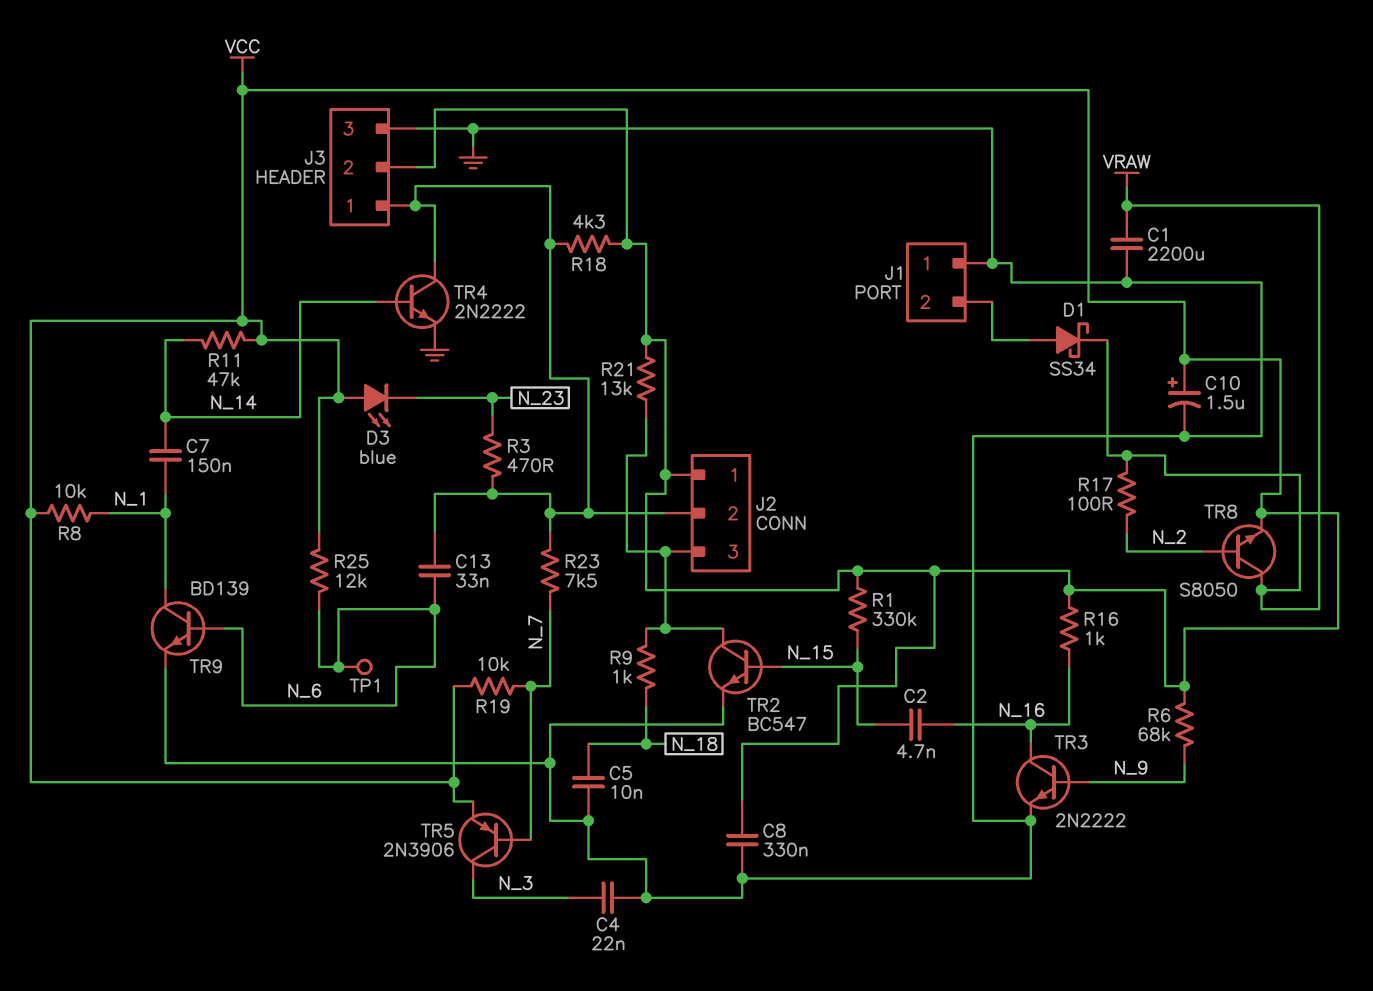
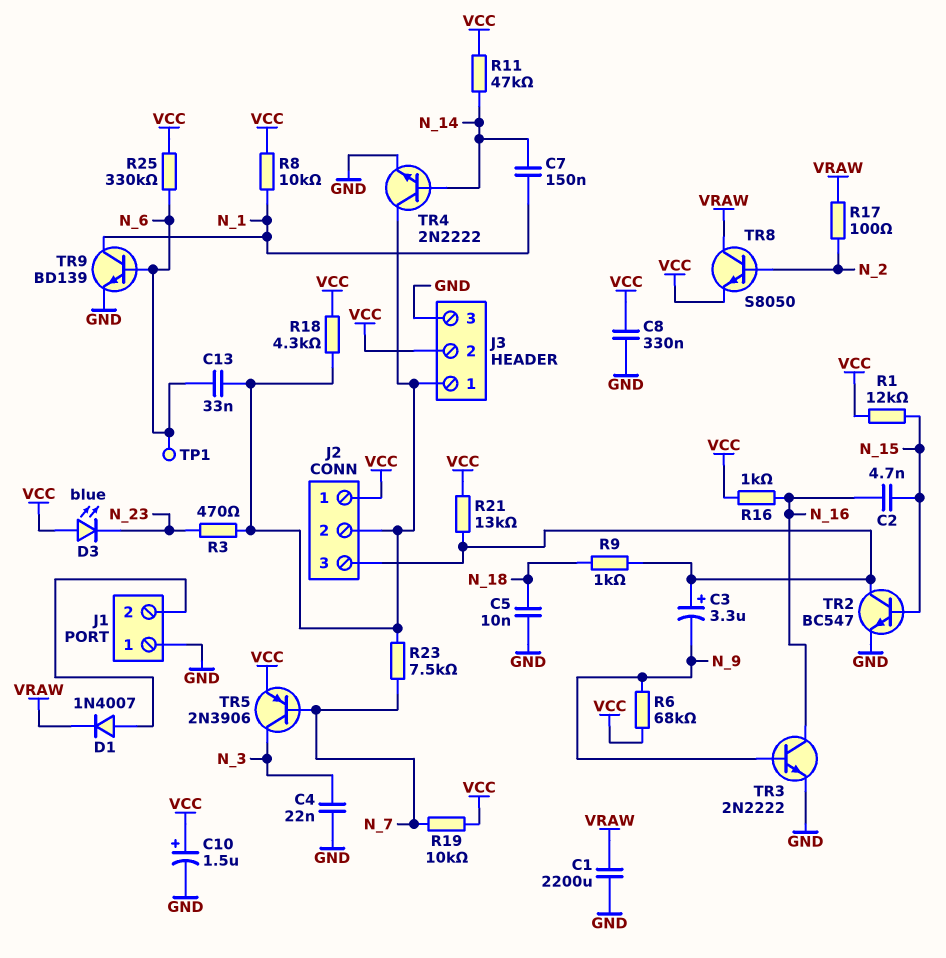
C3: none -> 3.3uF (plus J2/3, minus N_9)
D1: schottky SS34 (A J1/2, K VRAW) -> diode 1N4007 (A J1/2, K VRAW)
R1: 330k (N_15, VCC) -> 12k (N_15, VCC)
R25: 12k (N_6, VCC) -> 330k (N_6, VCC)

